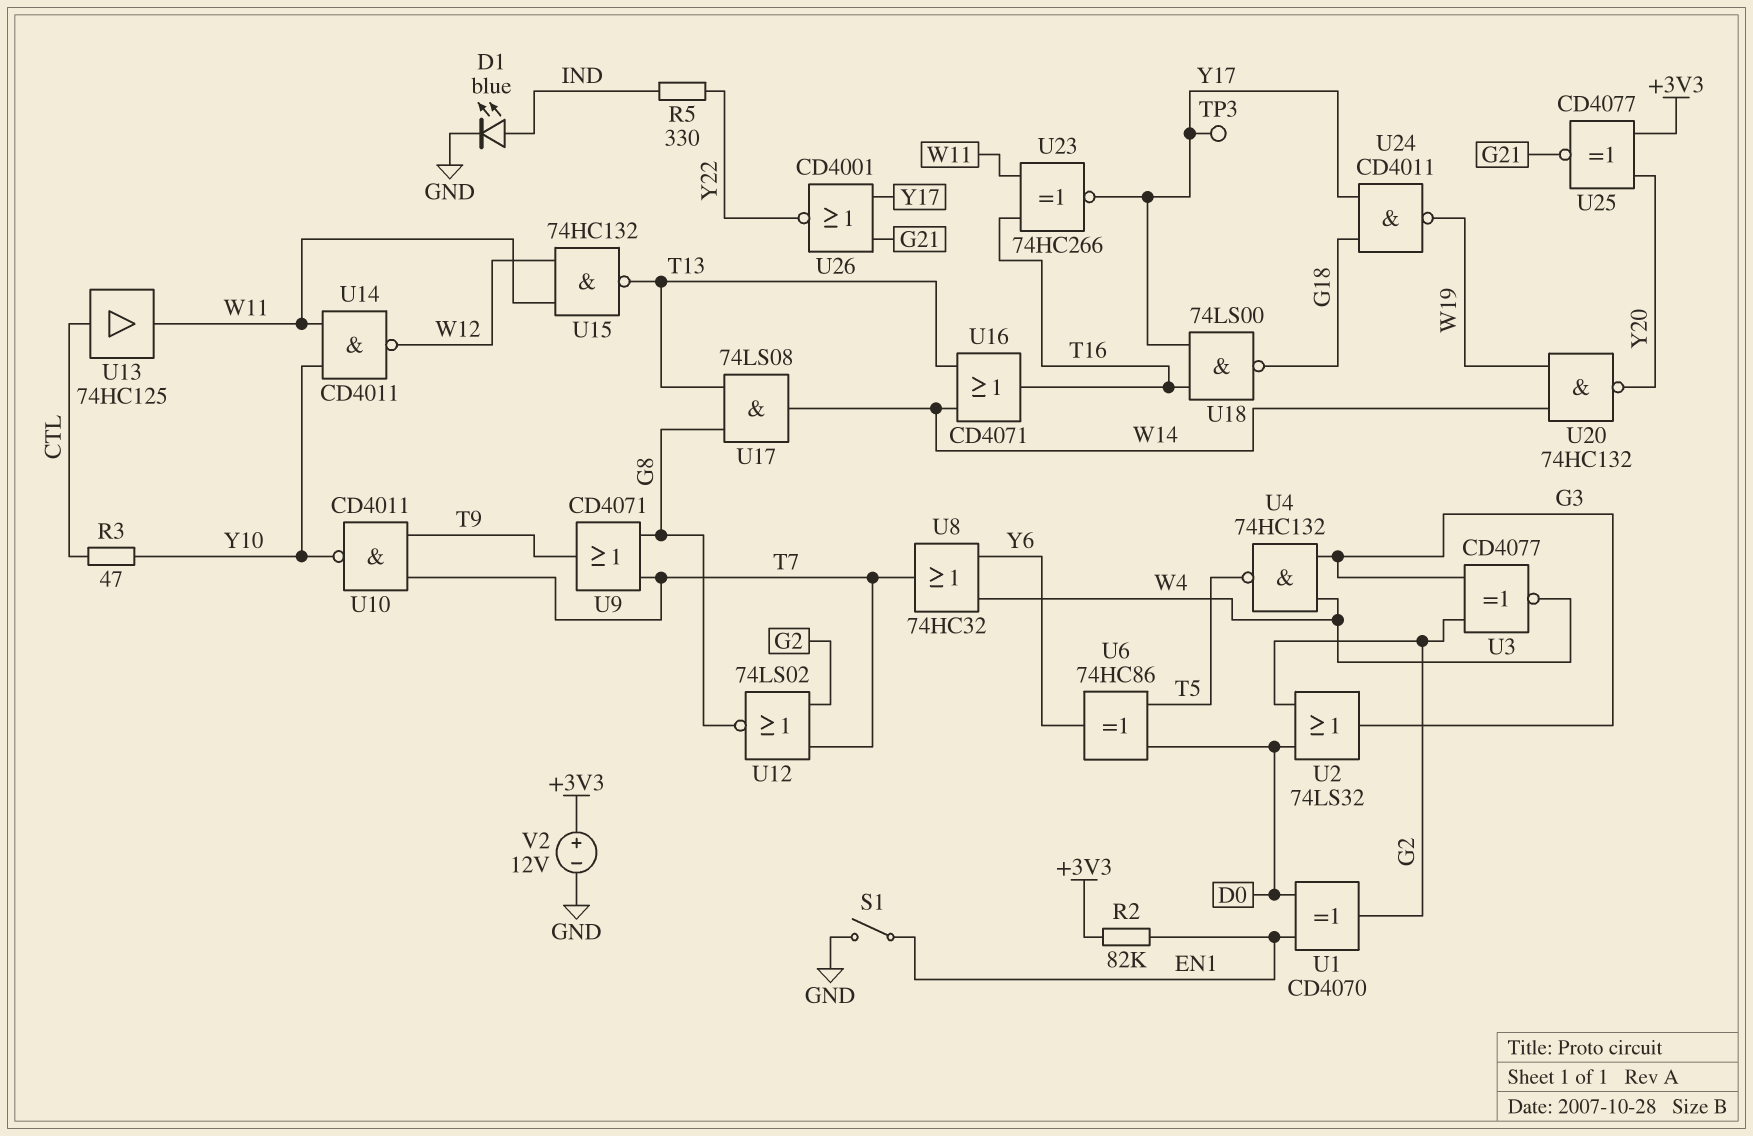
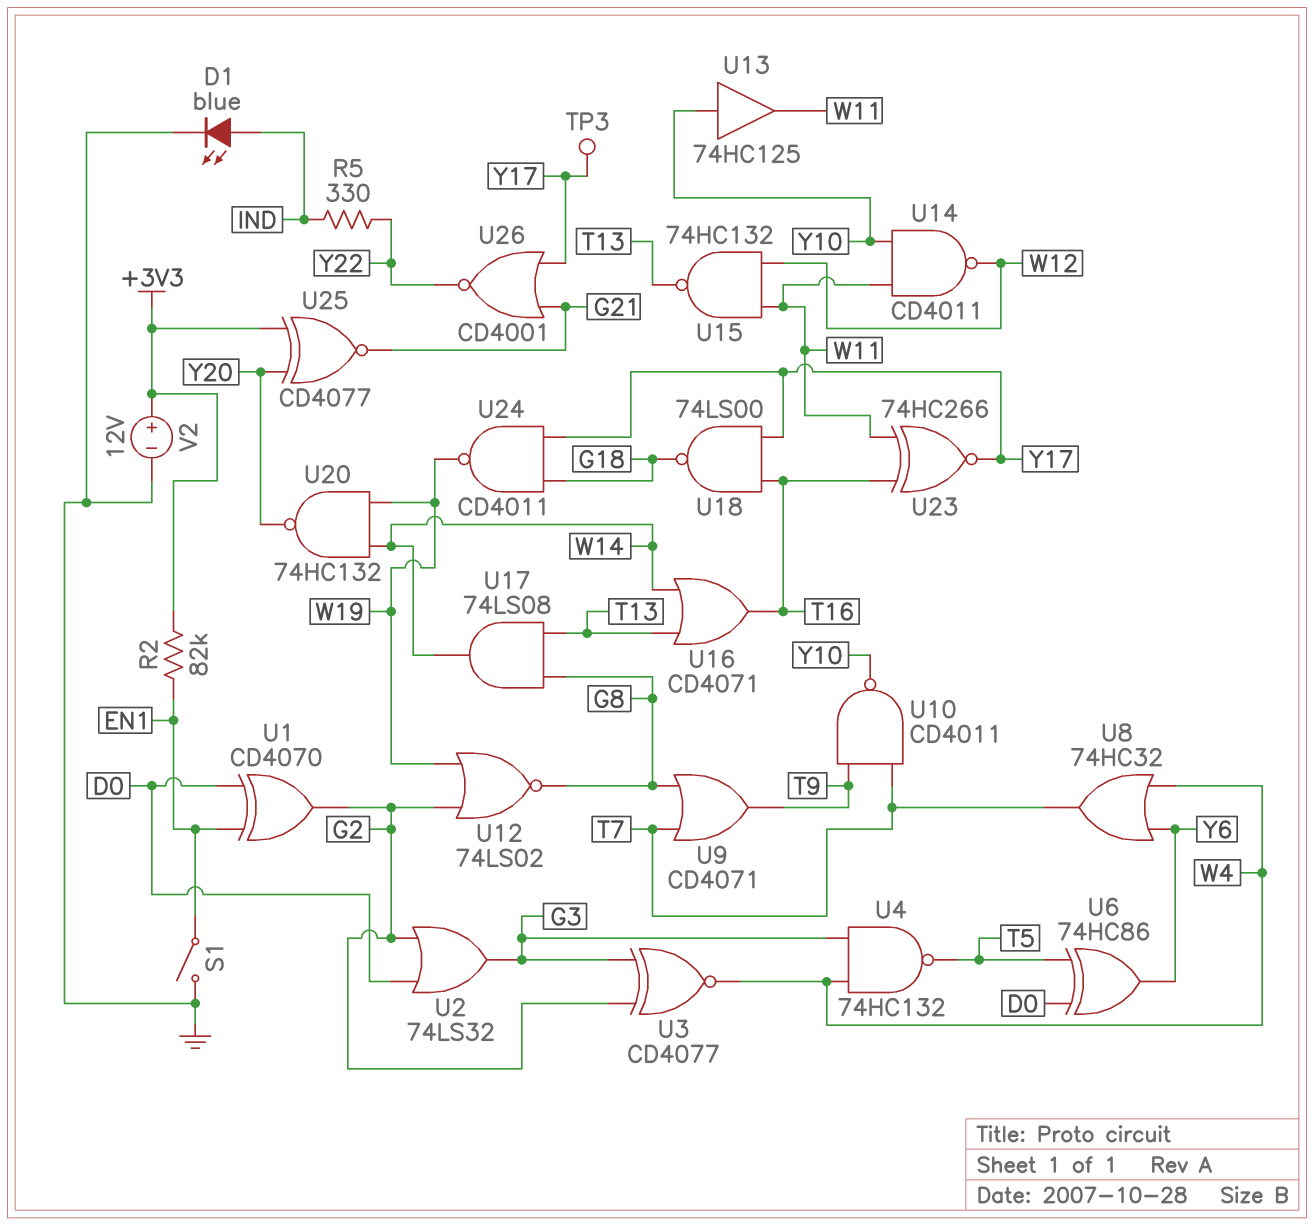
R3: 47 (CTL, Y10) -> none
U12: NOR 74LS02 (in G2, in T7, out G8) -> NOR 74LS02 (in G2, in W19, out G8)
U13: buffer 74HC125 (in CTL, out W11) -> buffer 74HC125 (in Y10, out W11)

